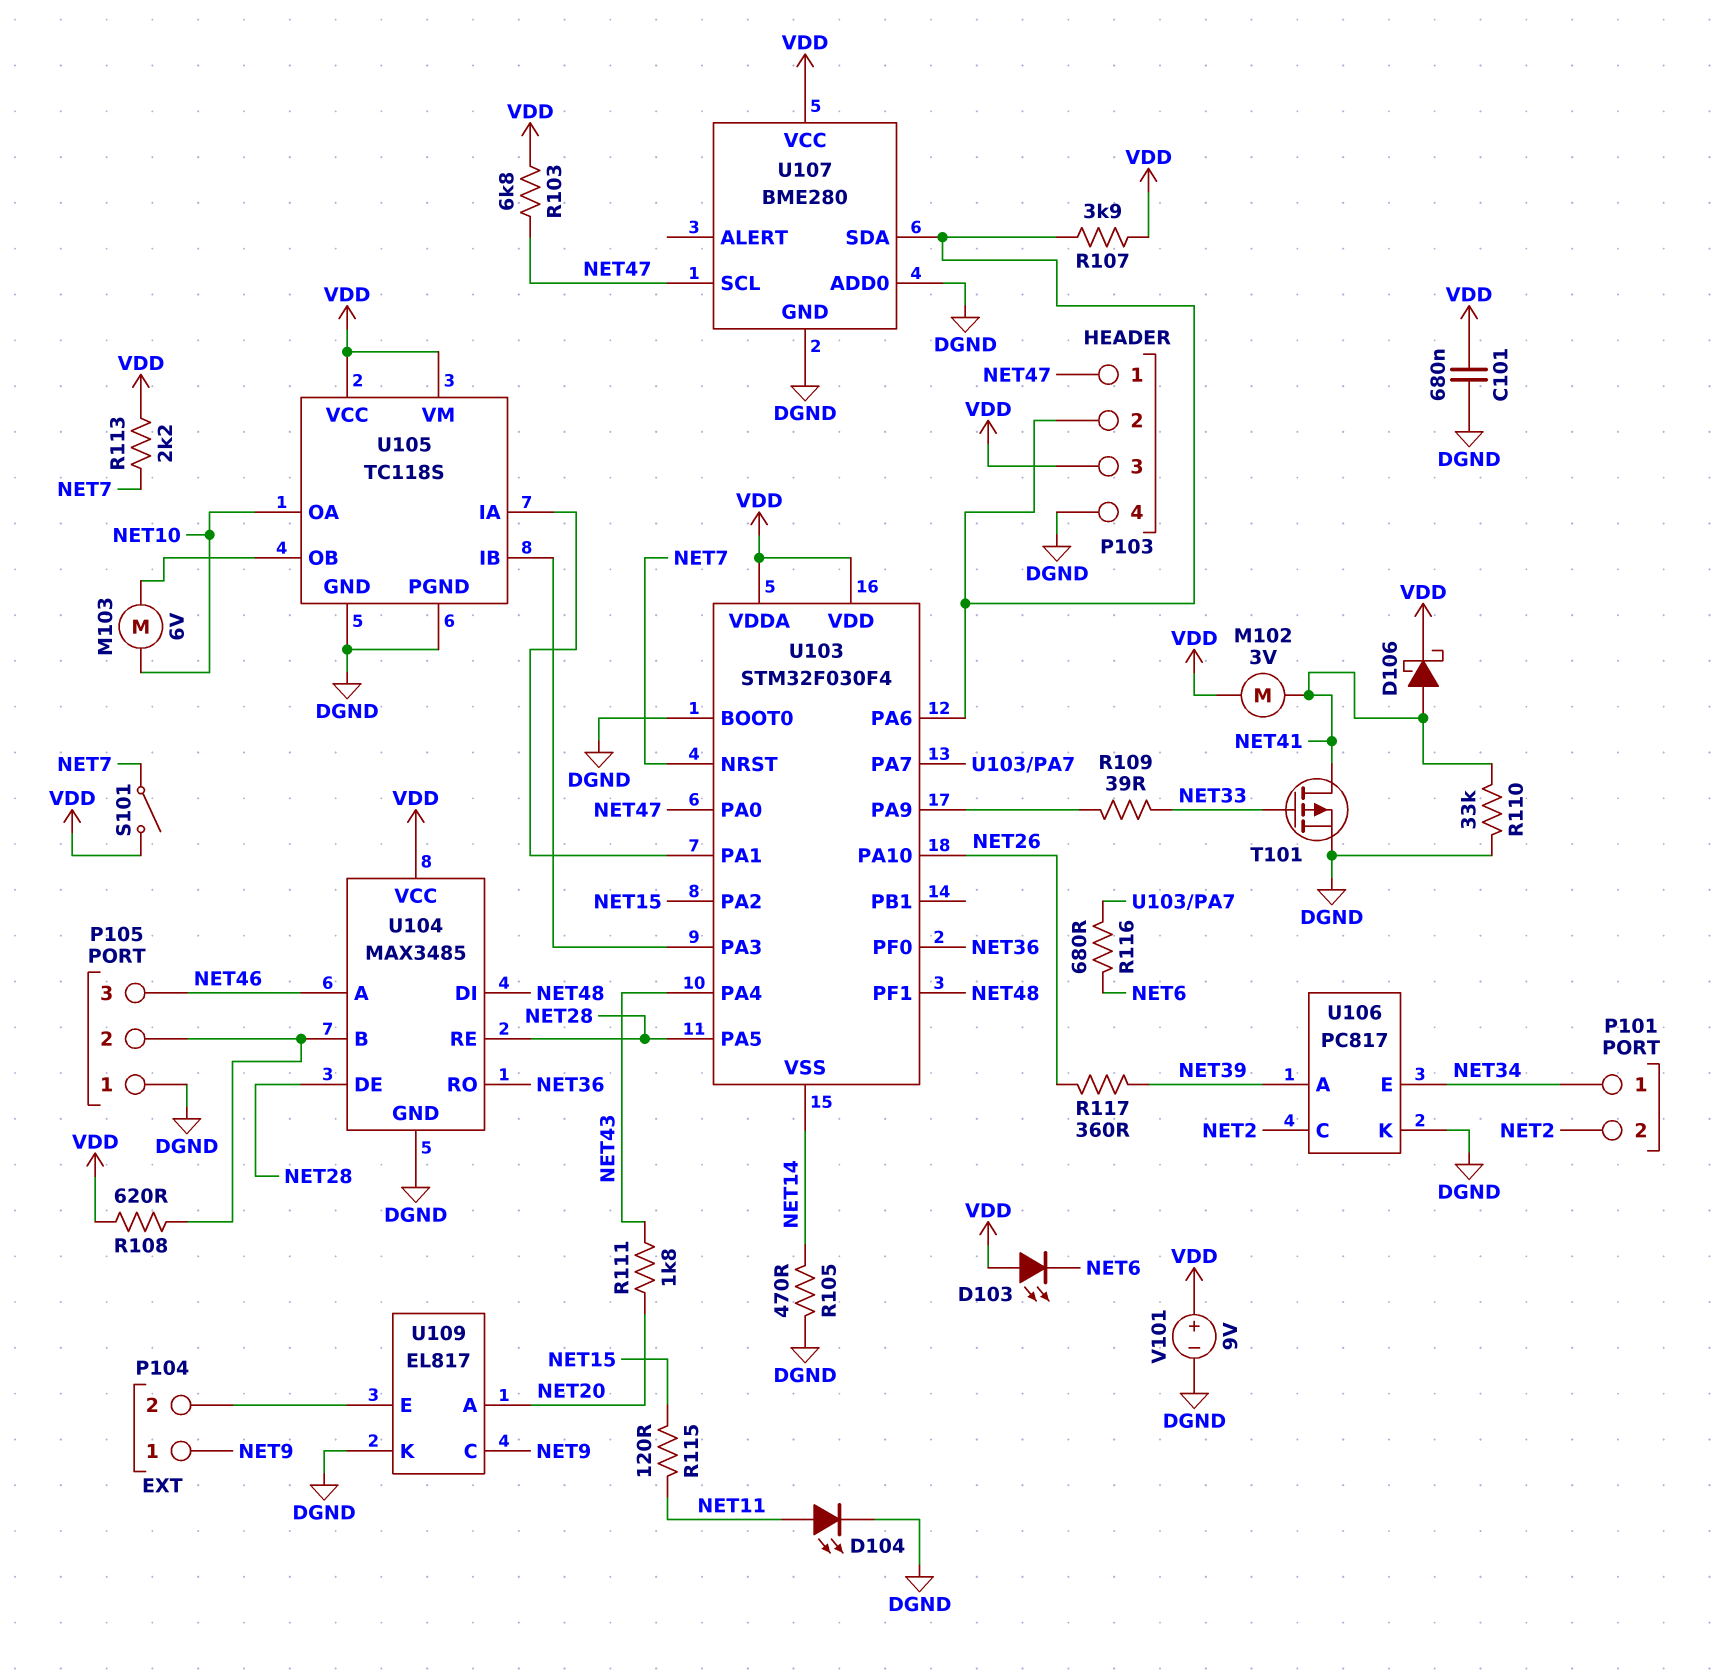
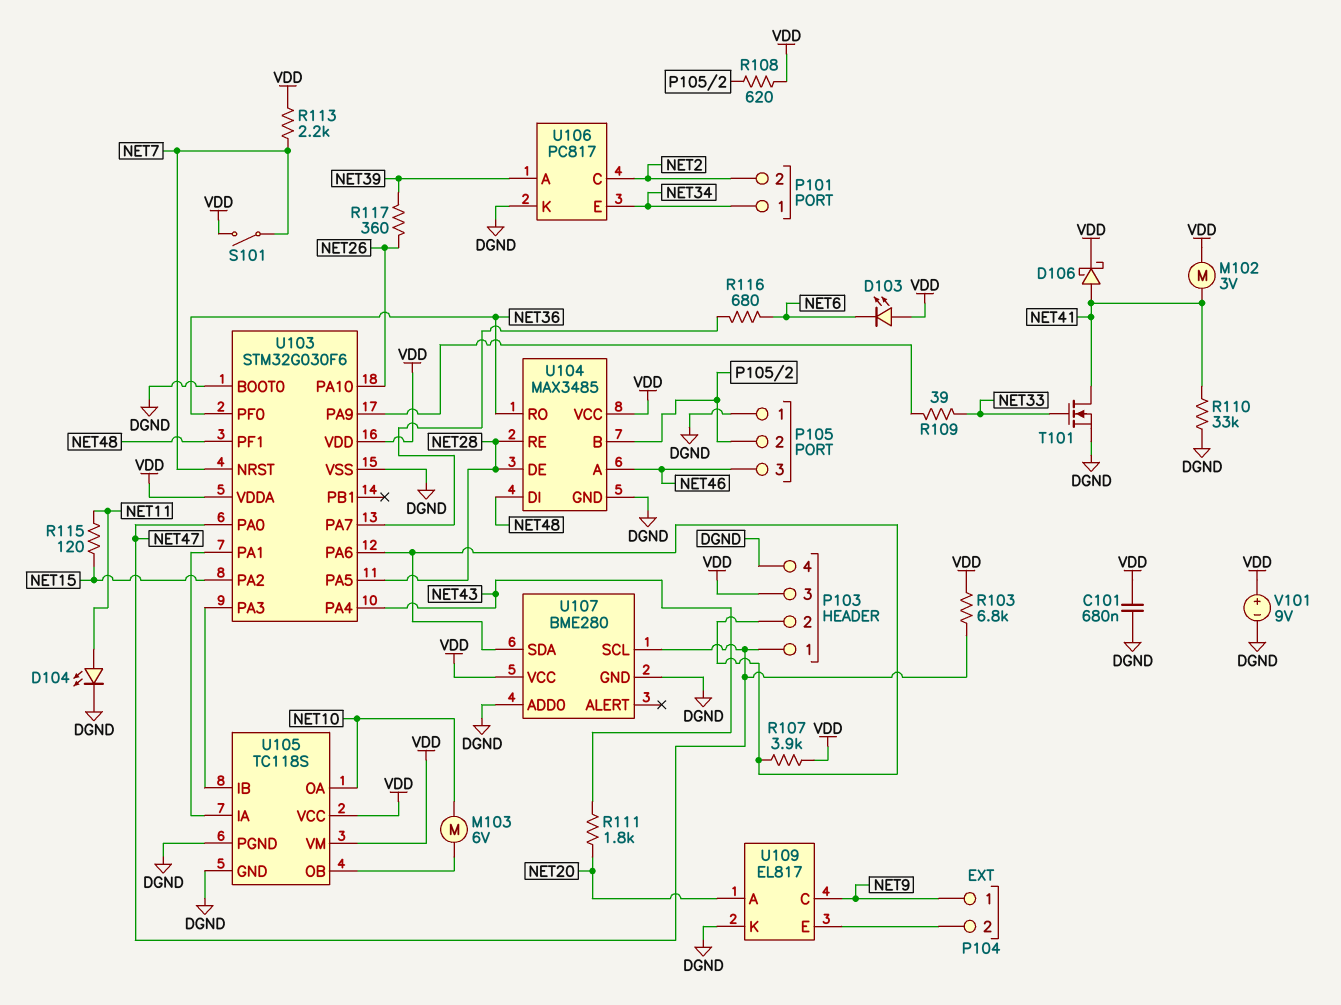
R105: 470 (DGND, NET14) -> none
T101: PMOS (G NET33, D NET41, S DGND) -> NMOS (G NET33, D NET41, S DGND)
U103: STM32F030F4 -> STM32G030F6
U103 pin VSS: NET14 -> DGND

